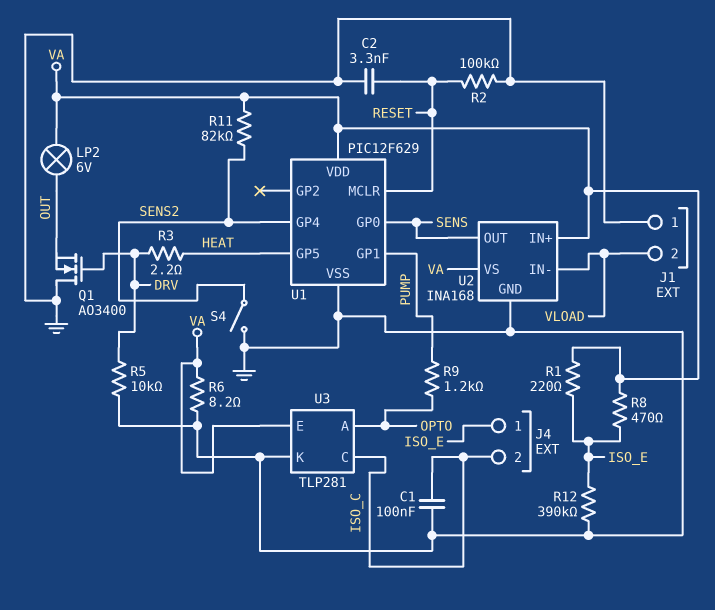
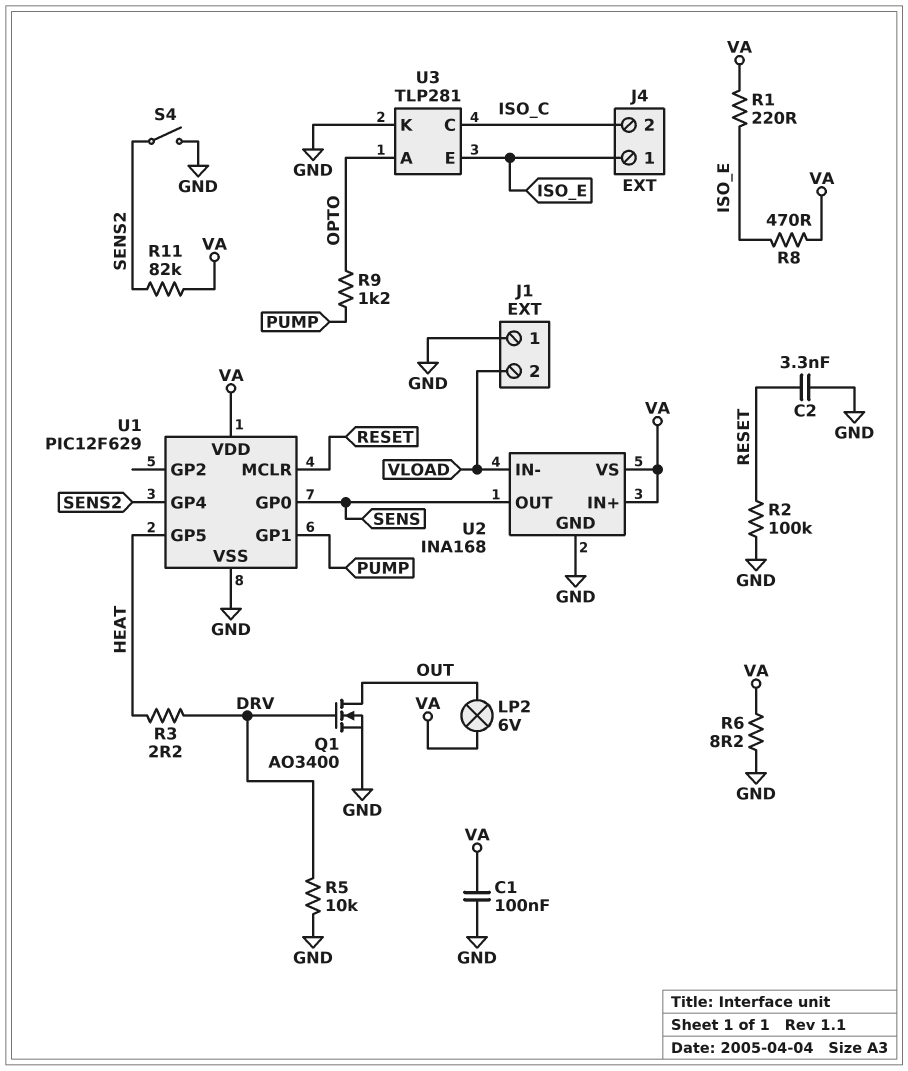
C1: 100nF (GND, ISO_C) -> 100nF (GND, VA)
Q1: NMOS AO3400 (G DRV, D GND, S OUT) -> NMOS AO3400 (G DRV, D OUT, S GND)
R12: 390k (GND, ISO_E) -> none
U3 pin E: VA -> ISO_E

